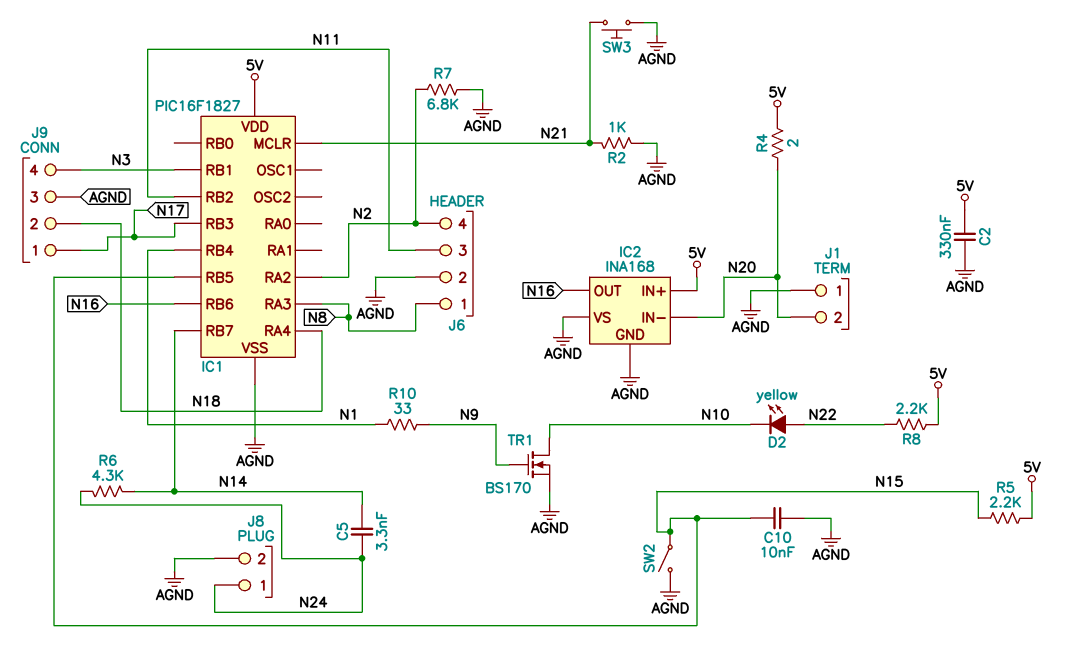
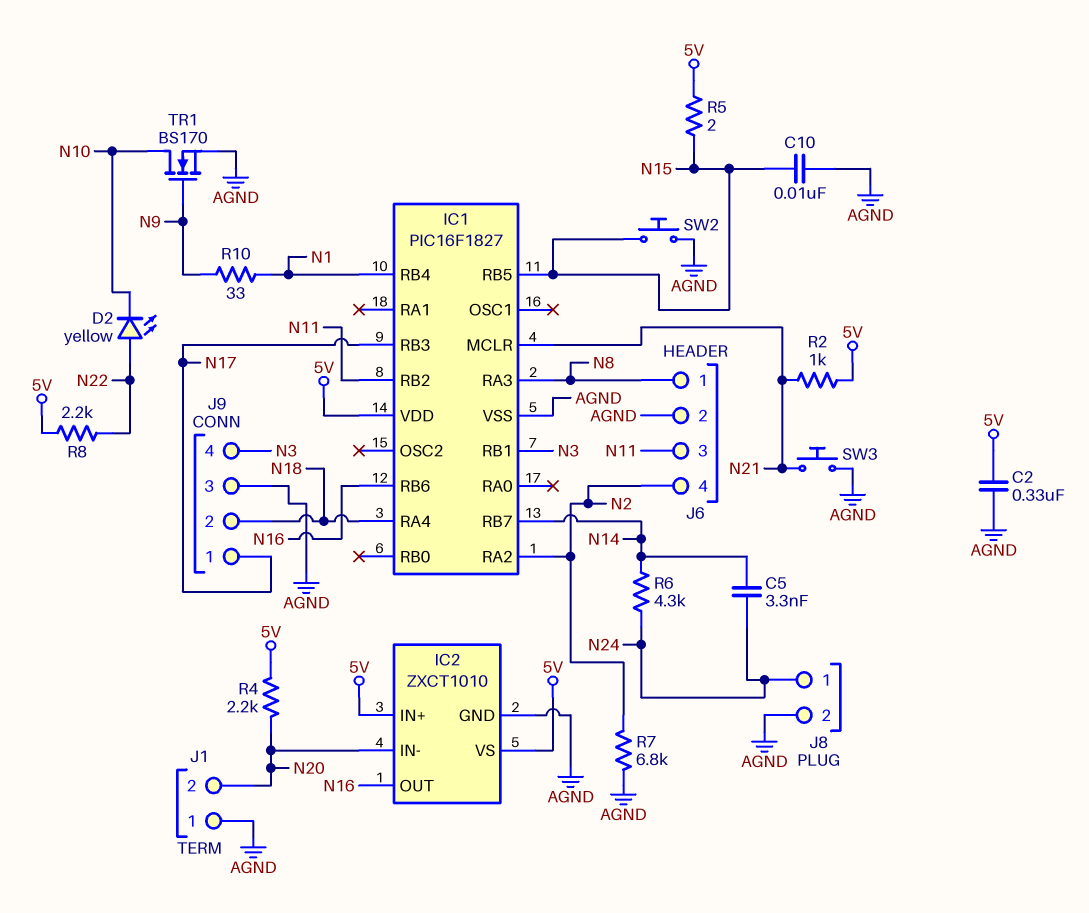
IC2: INA168 -> ZXCT1010
IC2 pin VS: AGND -> 5V
R2: 1k (AGND, N21) -> 1k (5V, N21)
R4: 2 (5V, N20) -> 2.2k (5V, N20)
R5: 2.2k (5V, N15) -> 2 (5V, N15)
SW2: switch (AGND, N15) -> button (AGND, N15)

